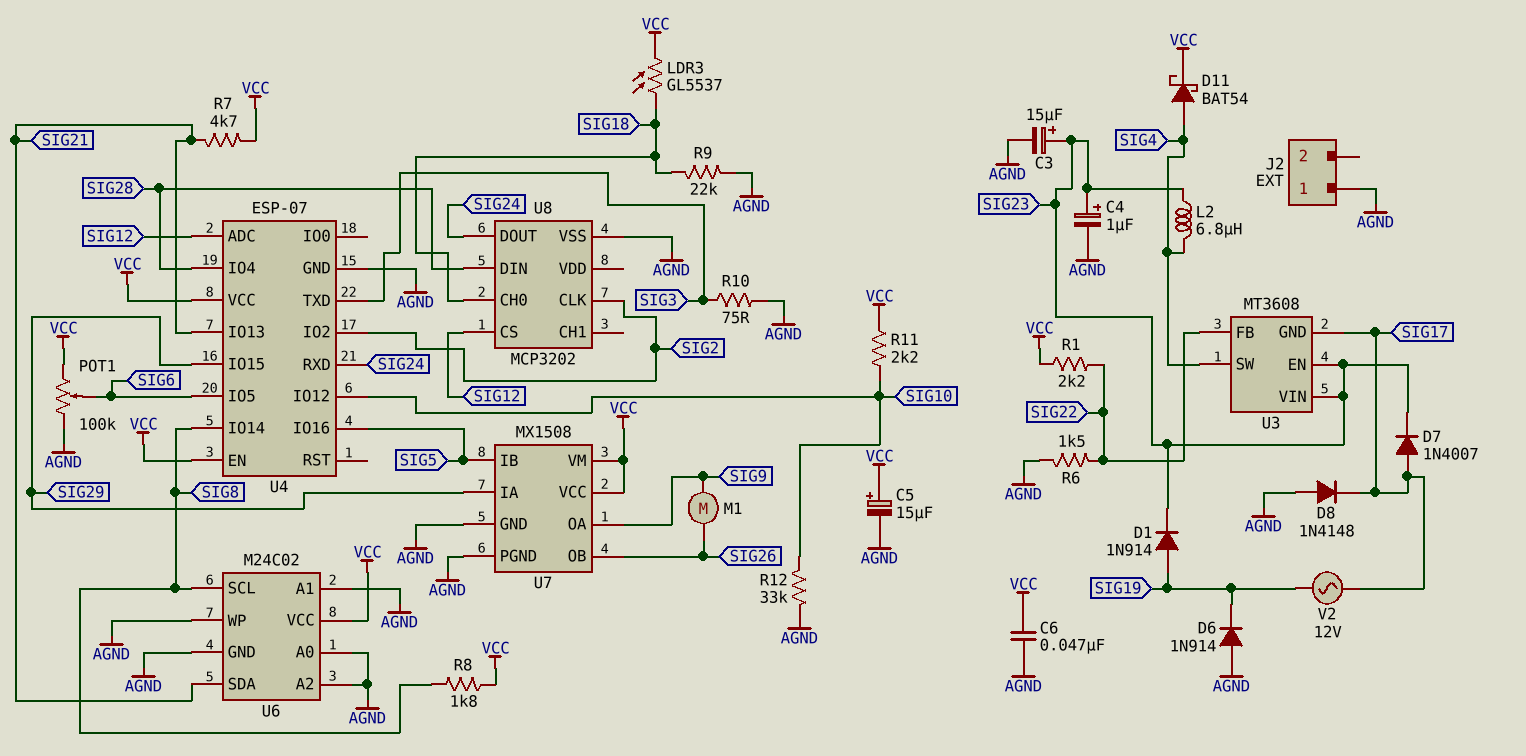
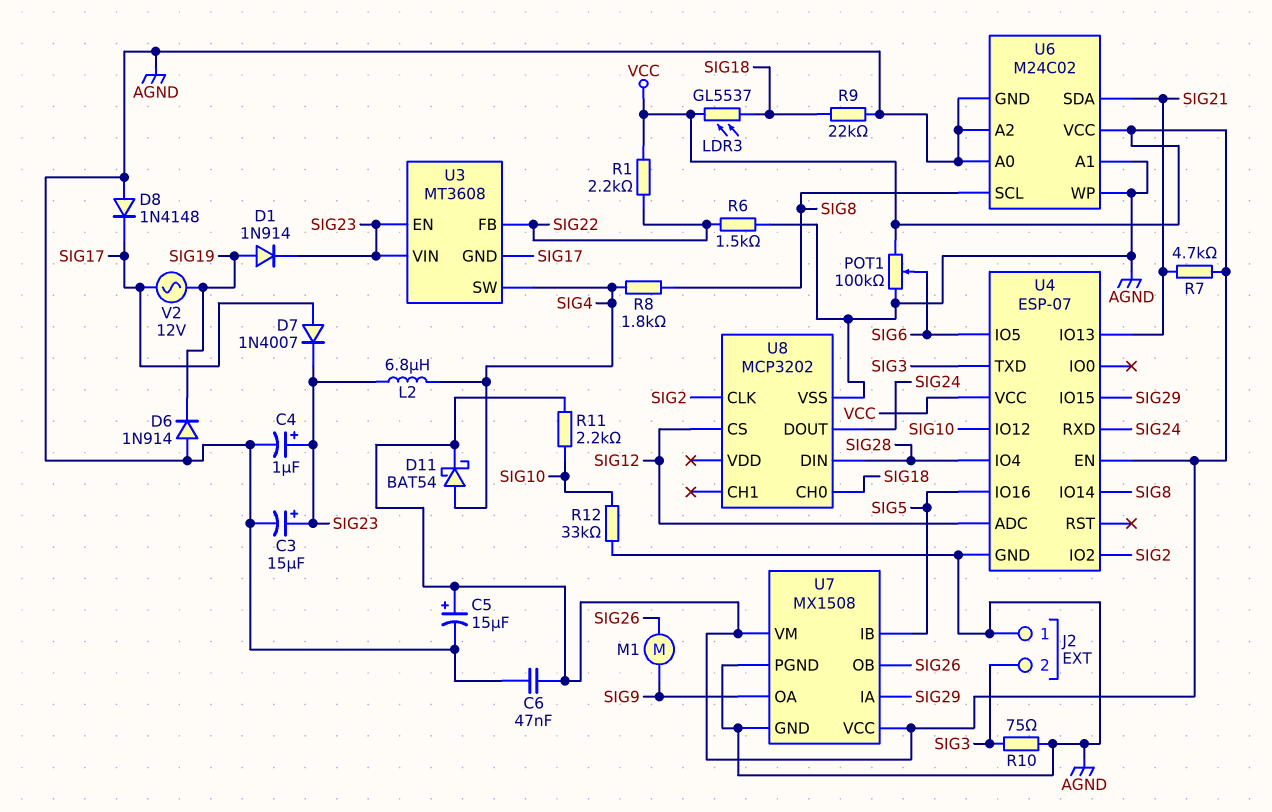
J2 pin 2: none -> SIG3
R8: 1.8k (SIG8, VCC) -> 1.8k (SIG4, SIG8)

